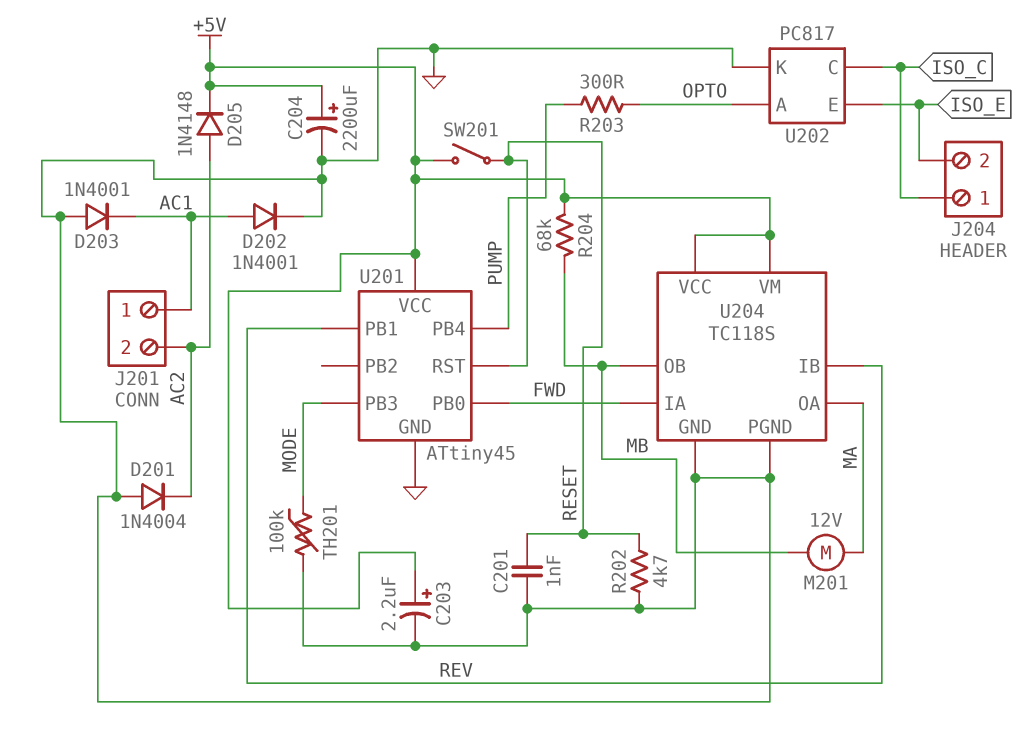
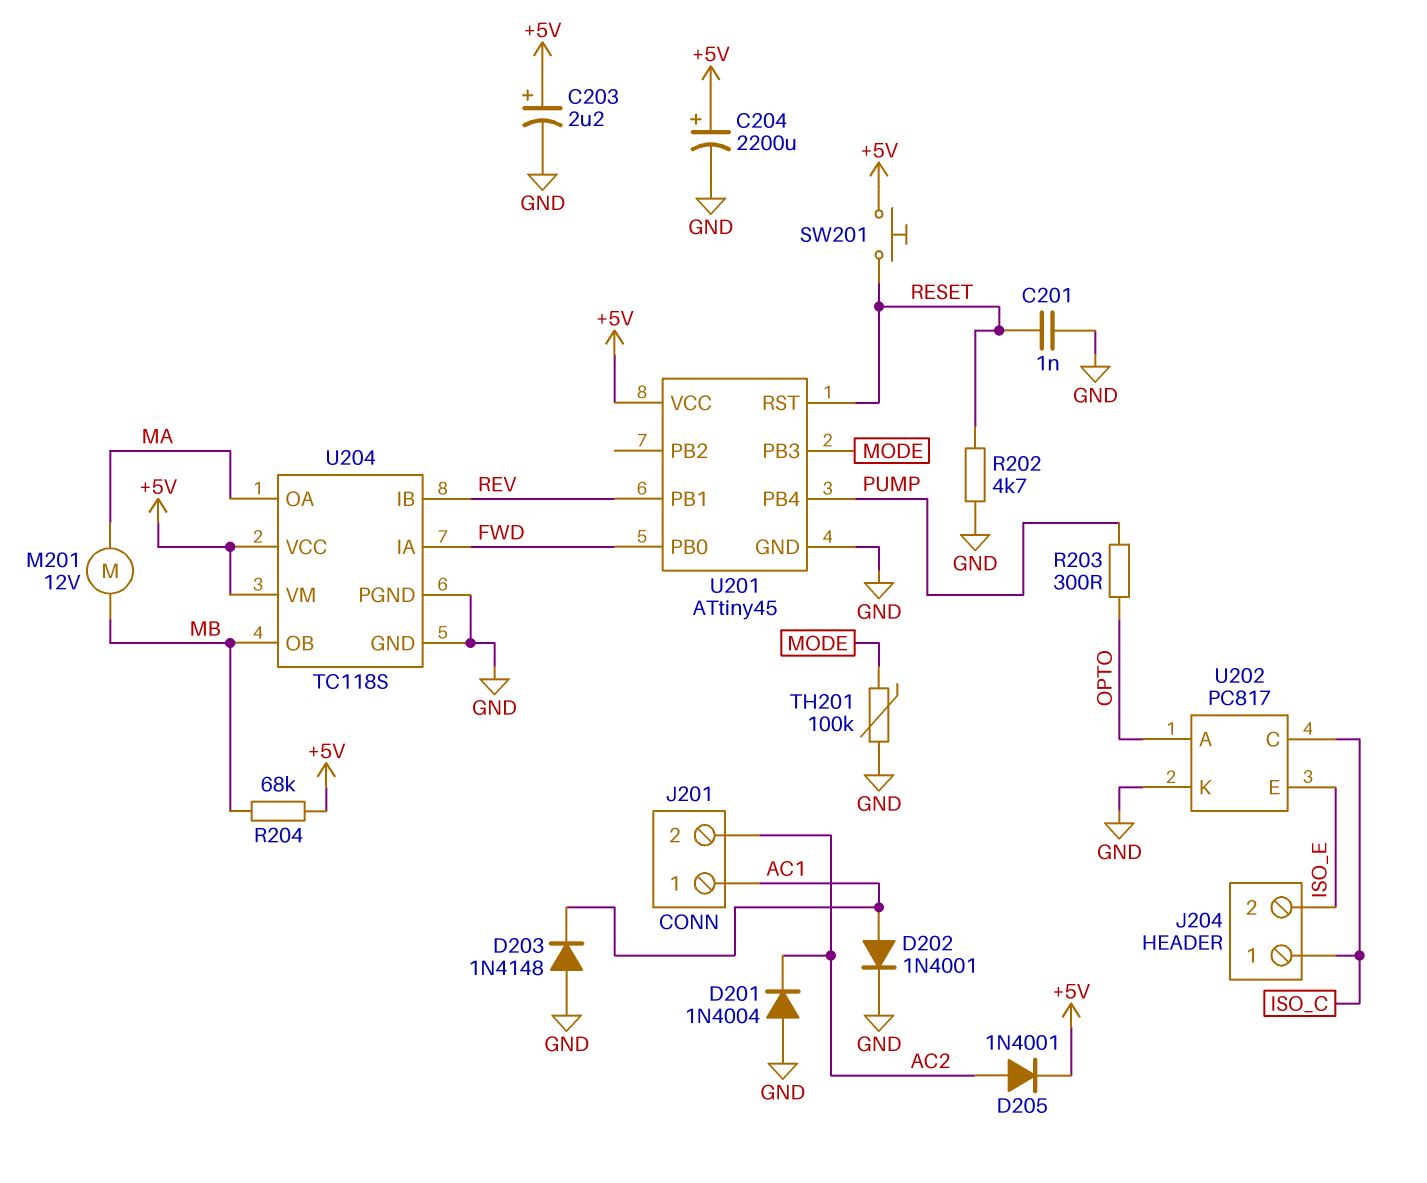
D203: diode 1N4001 (A GND, K AC1) -> diode 1N4148 (A GND, K AC1)
D205: diode 1N4148 (A AC2, K +5V) -> diode 1N4001 (A AC2, K +5V)
SW201: switch (+5V, RESET) -> button (+5V, RESET)

